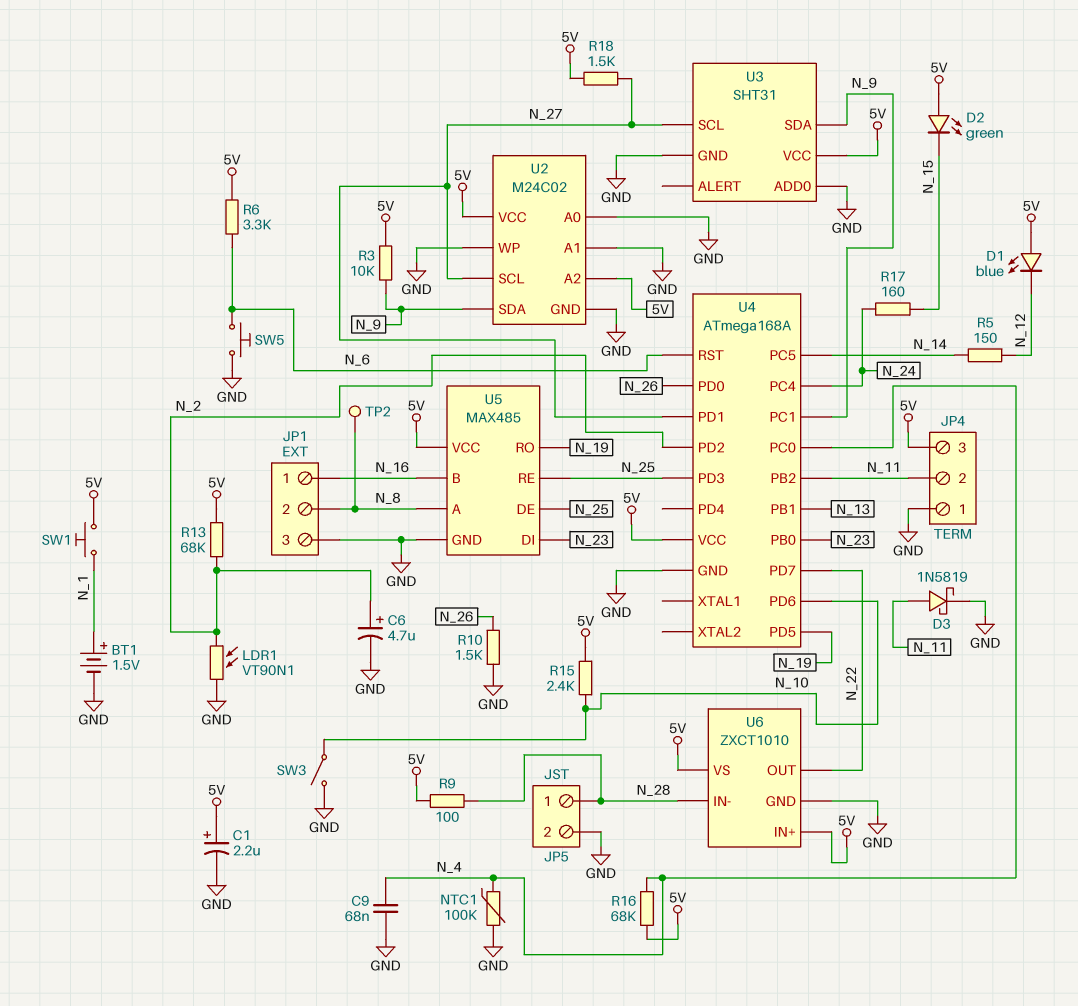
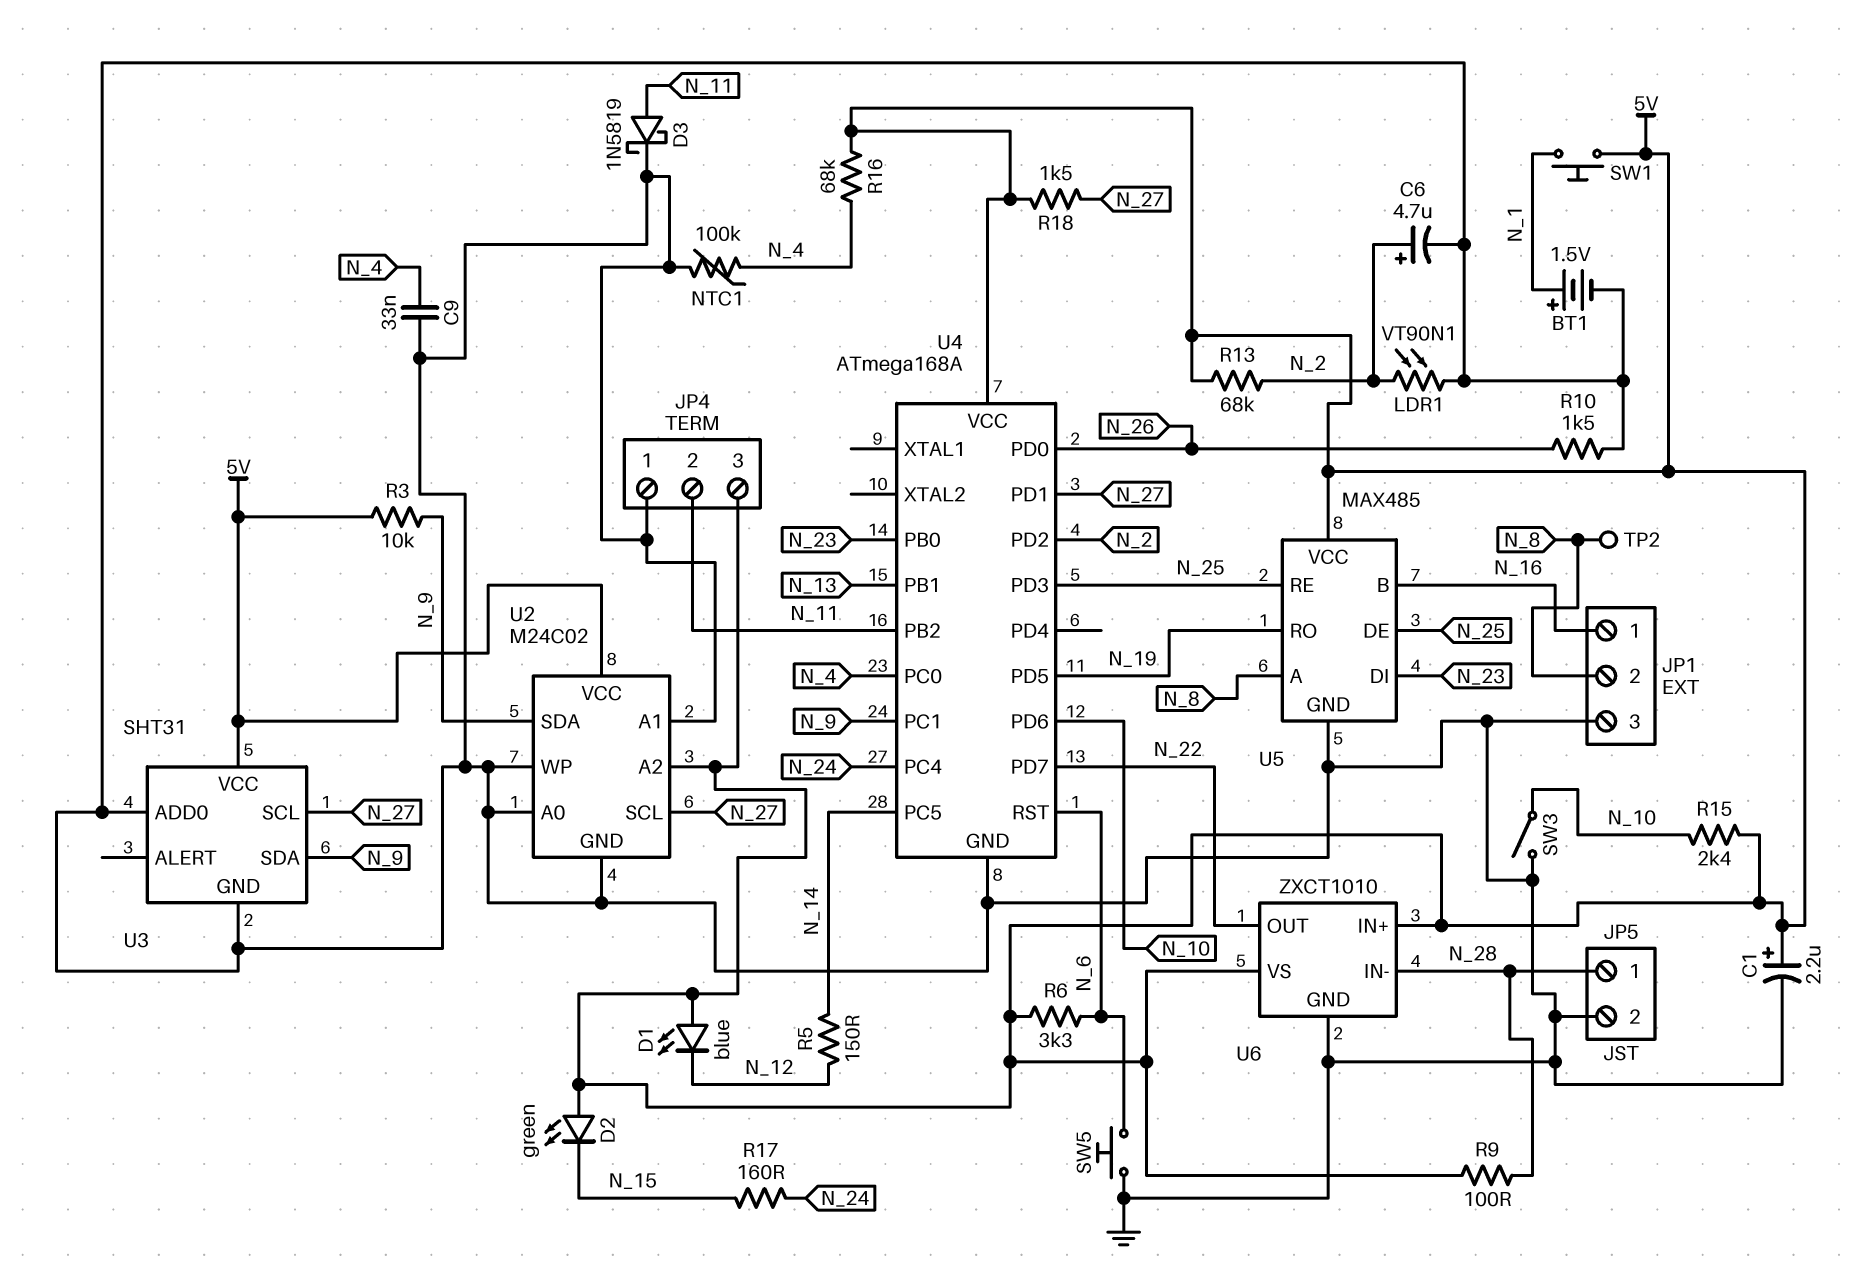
C9: 68nF (GND, N_4) -> 33nF (GND, N_4)

